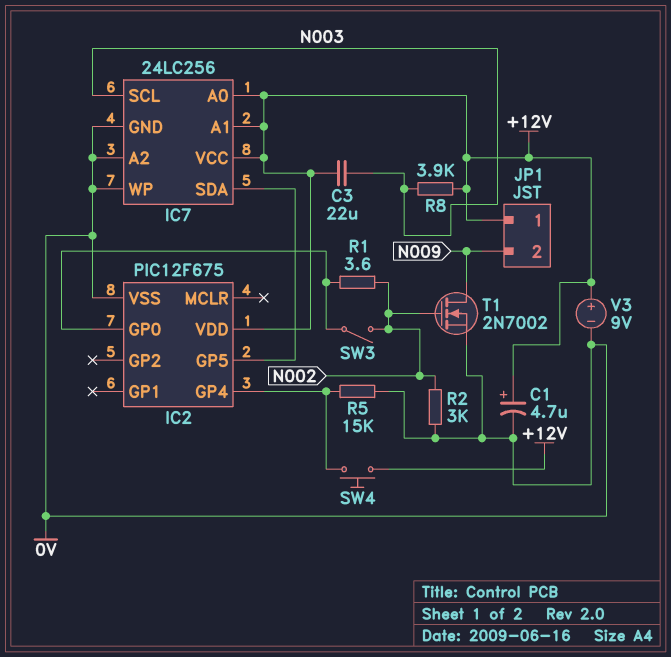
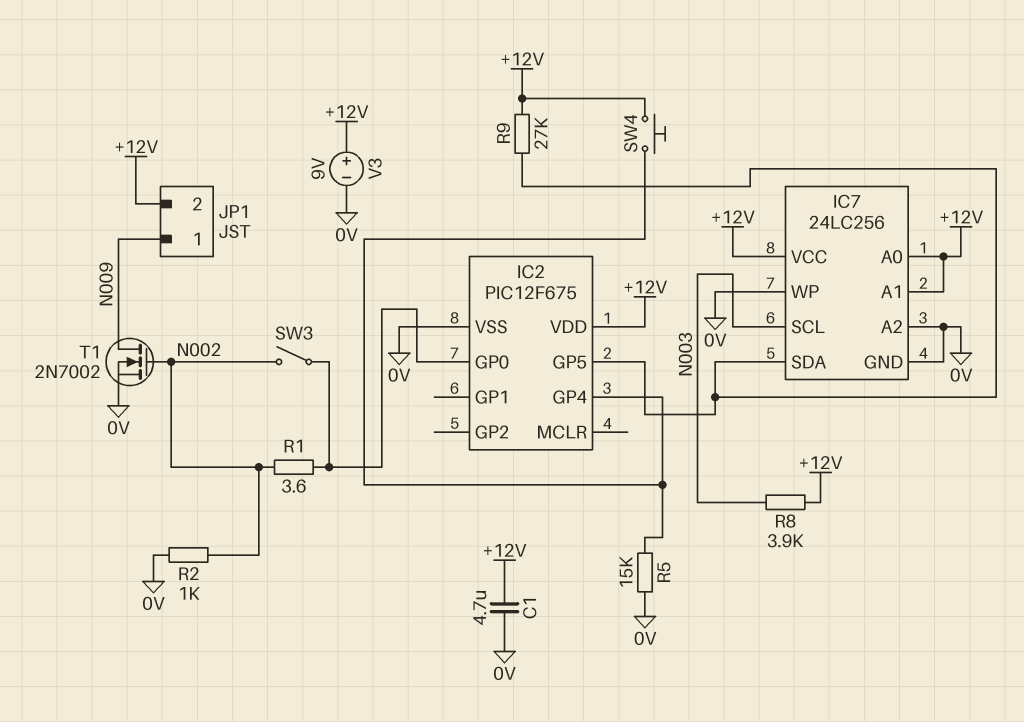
C1: 4.7uF (plus +12V, minus 0V) -> 4.7uF (+12V, 0V)
C3: 22uF (+12V, N003) -> none
JP1 pin 1: +12V -> N009
JP1 pin 2: N009 -> +12V
R2: 3k (0V, N002) -> 1k (0V, N002)
R9: none -> 27k (+12V, IC2/GP5)

